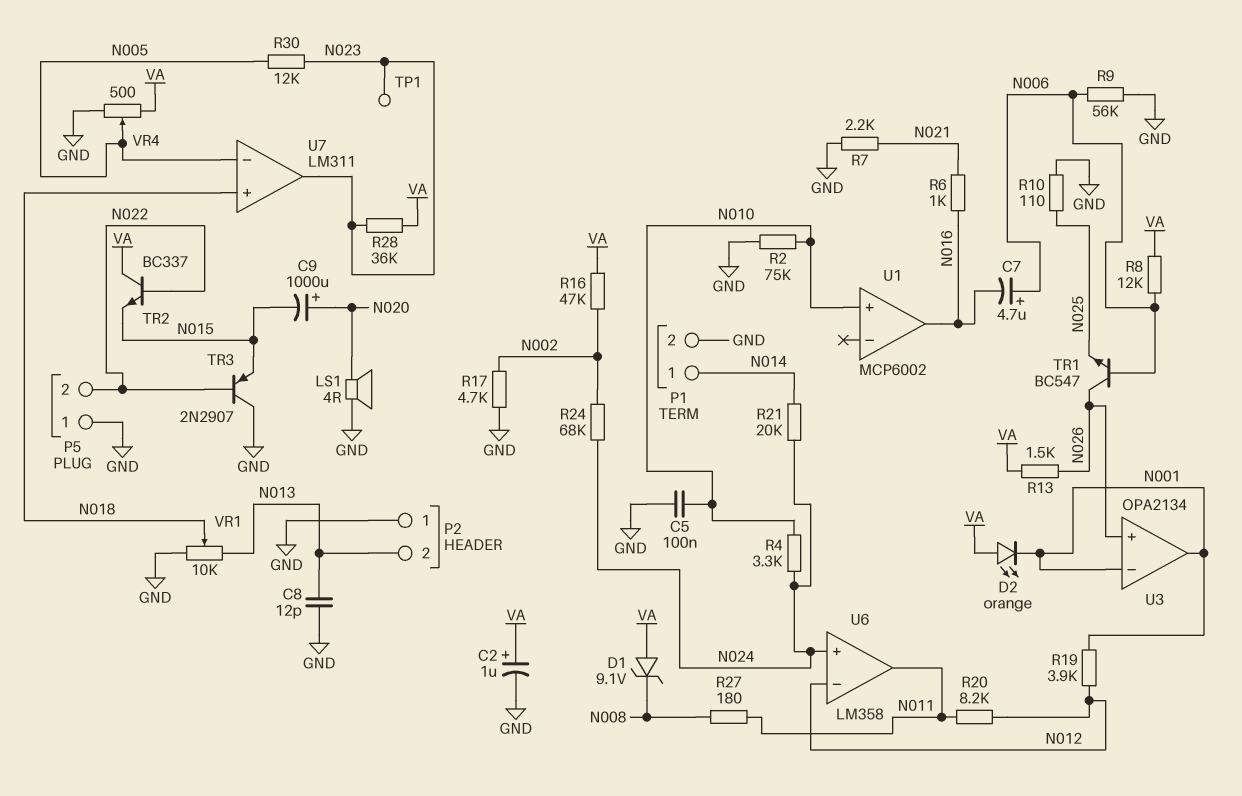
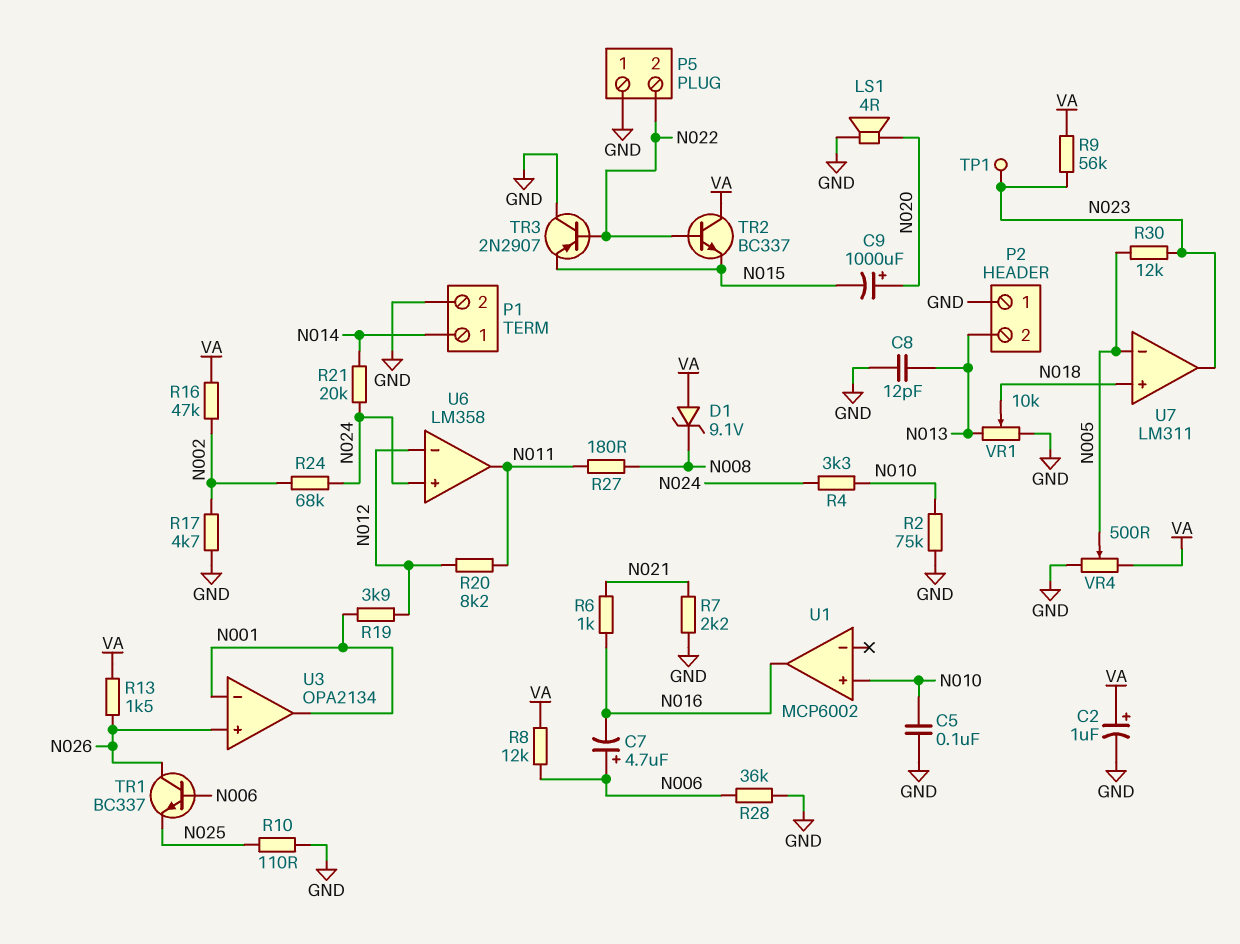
D2: LED orange (A VA, K N001) -> none
R9: 56k (GND, N006) -> 56k (N023, VA)
R28: 36k (N023, VA) -> 36k (GND, N006)
TR1: NPN BC547 (B N006, C N026, E N025) -> NPN BC337 (B N006, C N026, E N025)

